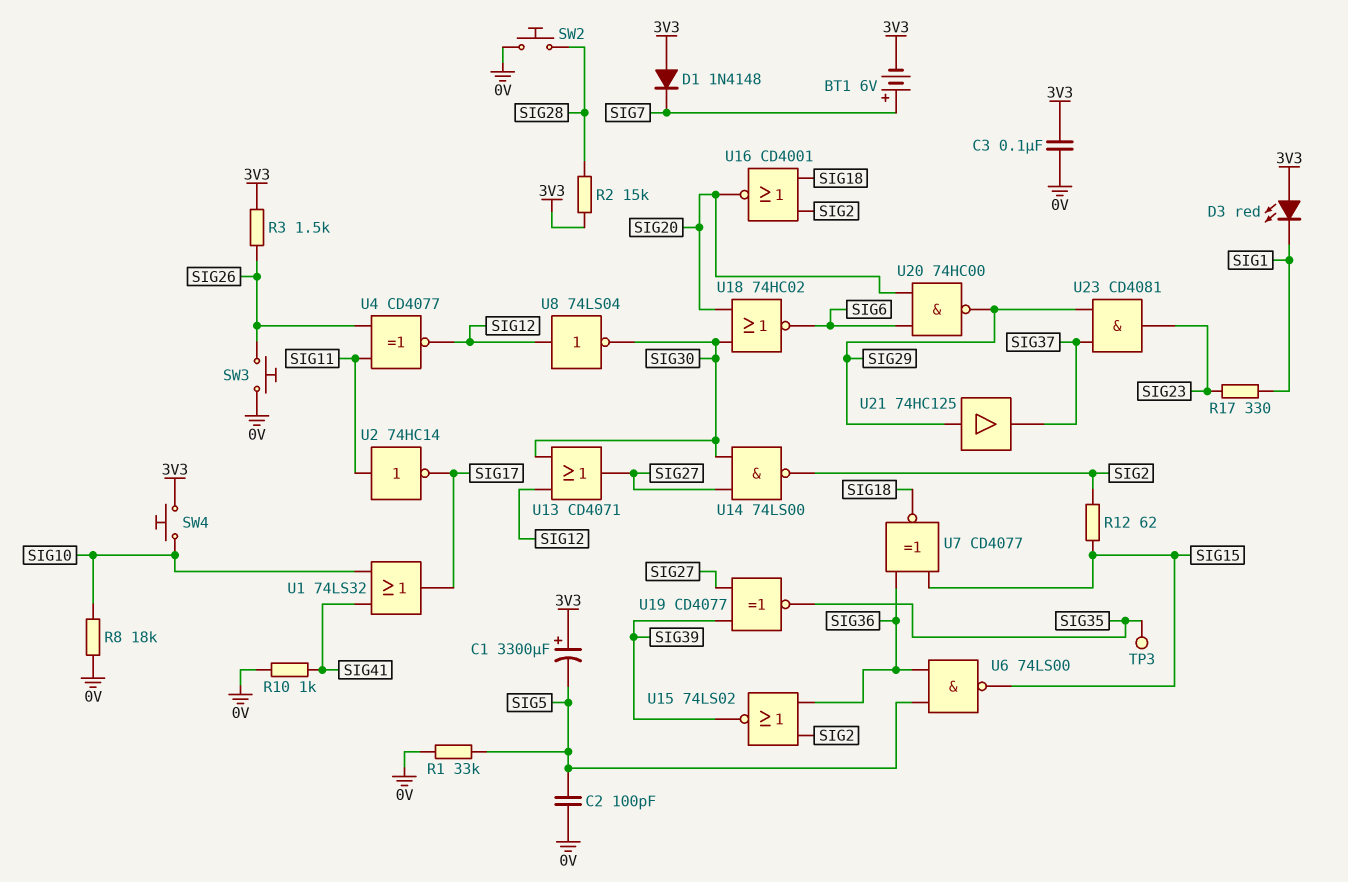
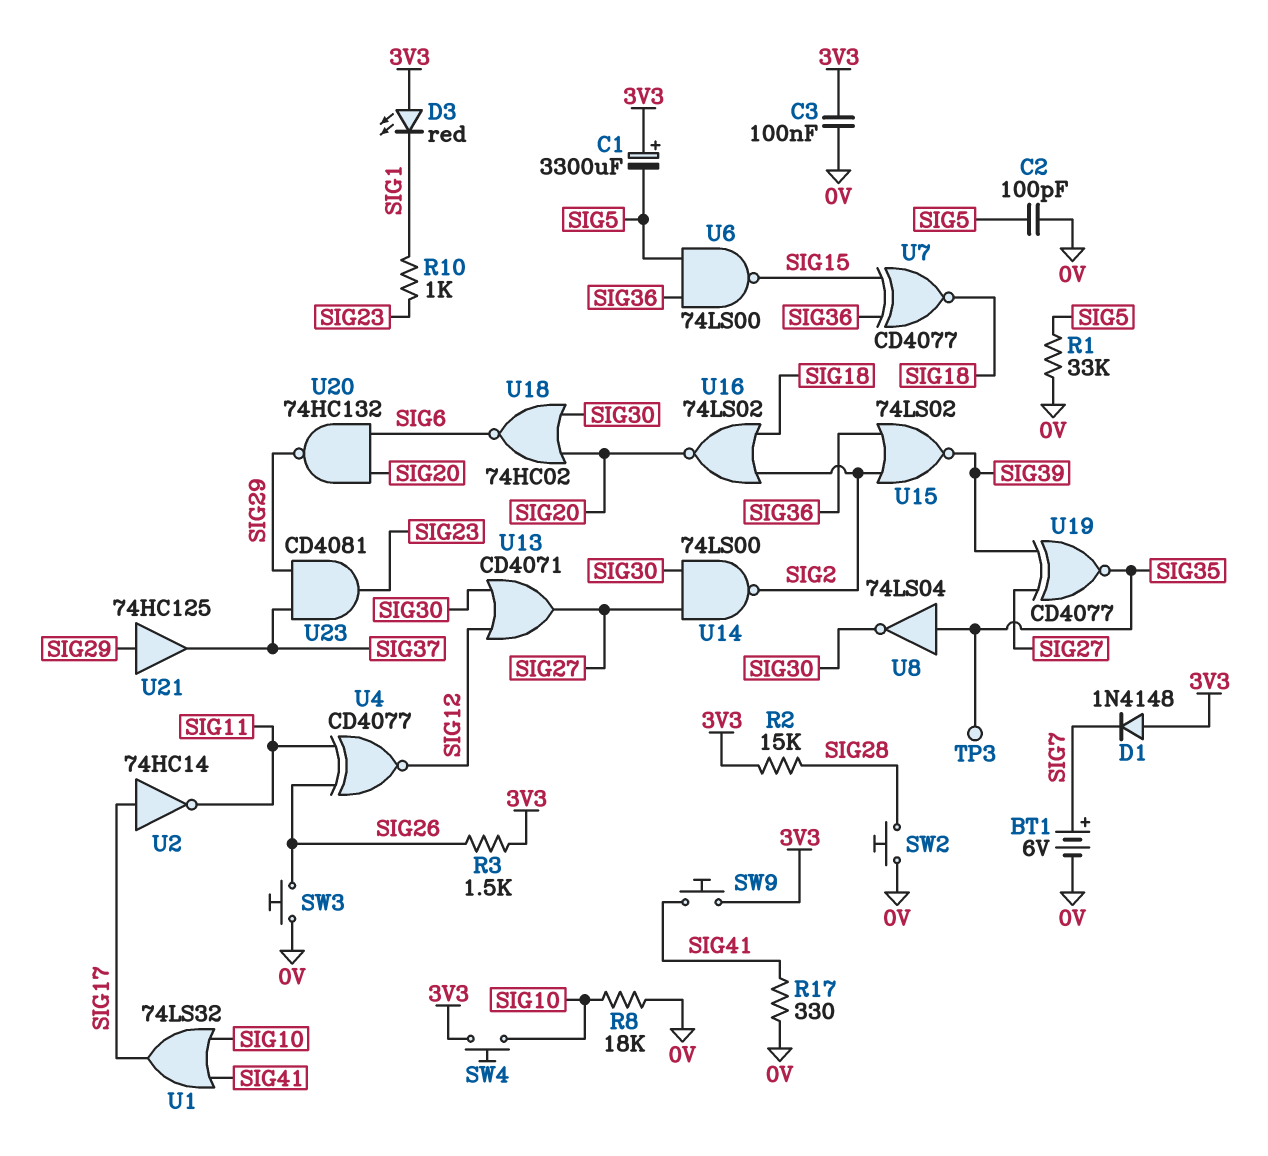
BT1: 6V (plus SIG7, minus 3V3) -> 6V (plus SIG7, minus 0V)
R10: 1k (0V, SIG41) -> 1k (SIG1, SIG23)
R12: 62 (SIG2, SIG15) -> none
R17: 330 (SIG1, SIG23) -> 330 (0V, SIG41)
SW9: none -> button (3V3, SIG41)
U2: NOT 74HC14 (in SIG11, out SIG17) -> NOT 74HC14 (in SIG17, out SIG11)
U8: NOT 74LS04 (in SIG12, out SIG30) -> NOT 74LS04 (in SIG35, out SIG30)
U16: NOR CD4001 (in SIG2, in SIG18, out SIG20) -> NOR 74LS02 (in SIG2, in SIG18, out SIG20)
U20: NAND 74HC00 (in SIG6, in SIG20, out SIG29) -> NAND 74HC132 (in SIG6, in SIG20, out SIG29)

